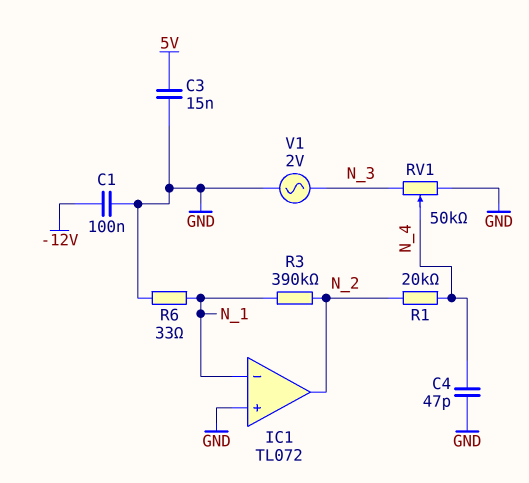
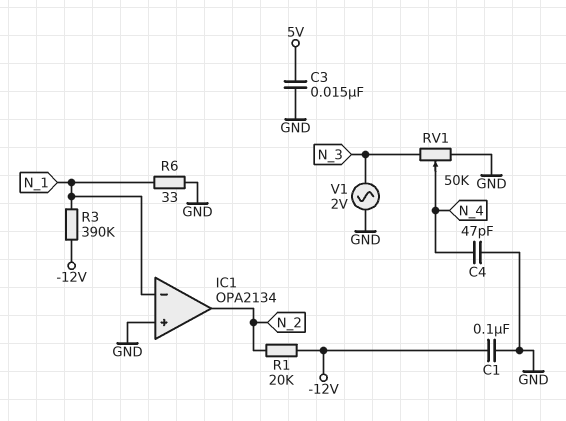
IC1: TL072 -> OPA2134
R1: 20k (N_2, N_4) -> 20k (-12V, N_2)
R3: 390k (N_1, N_2) -> 390k (-12V, N_1)

